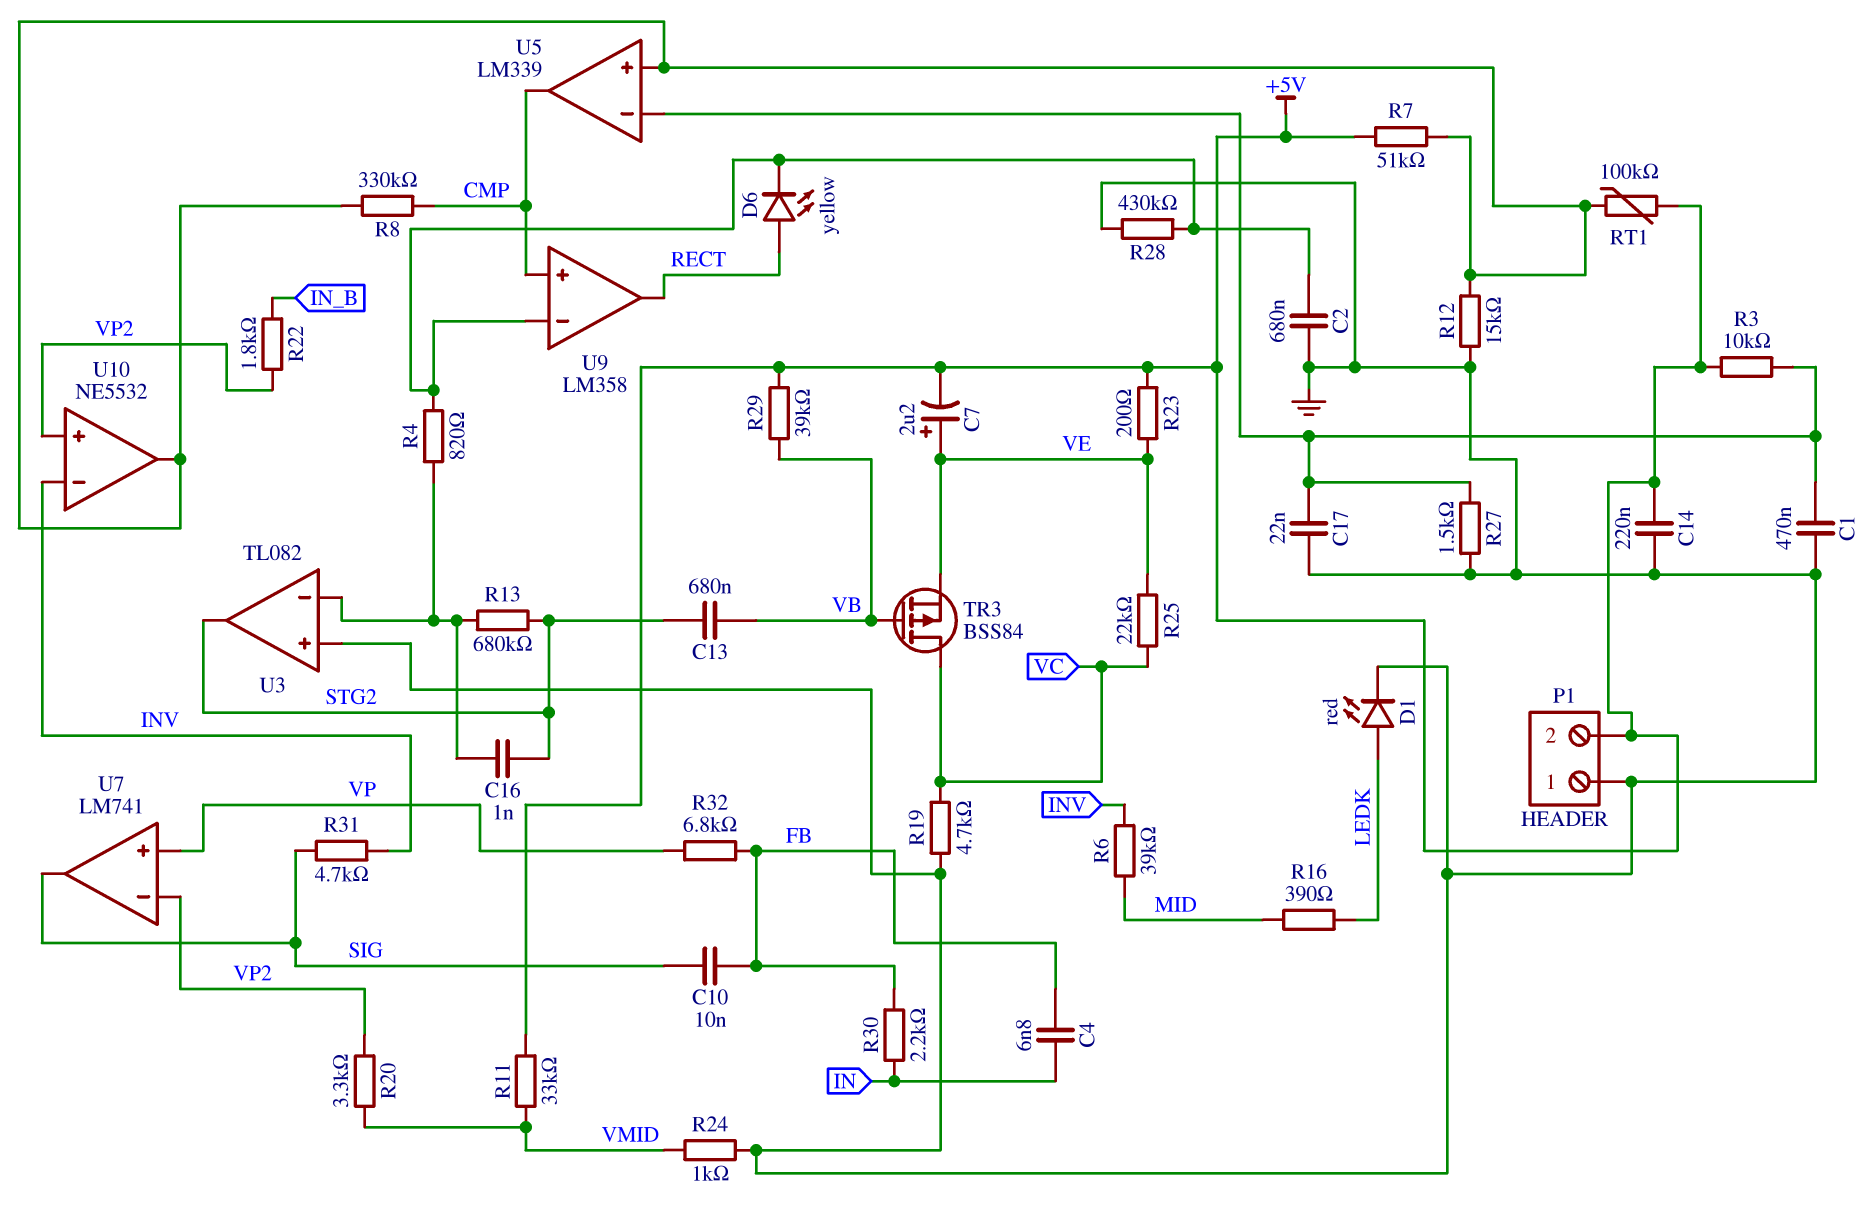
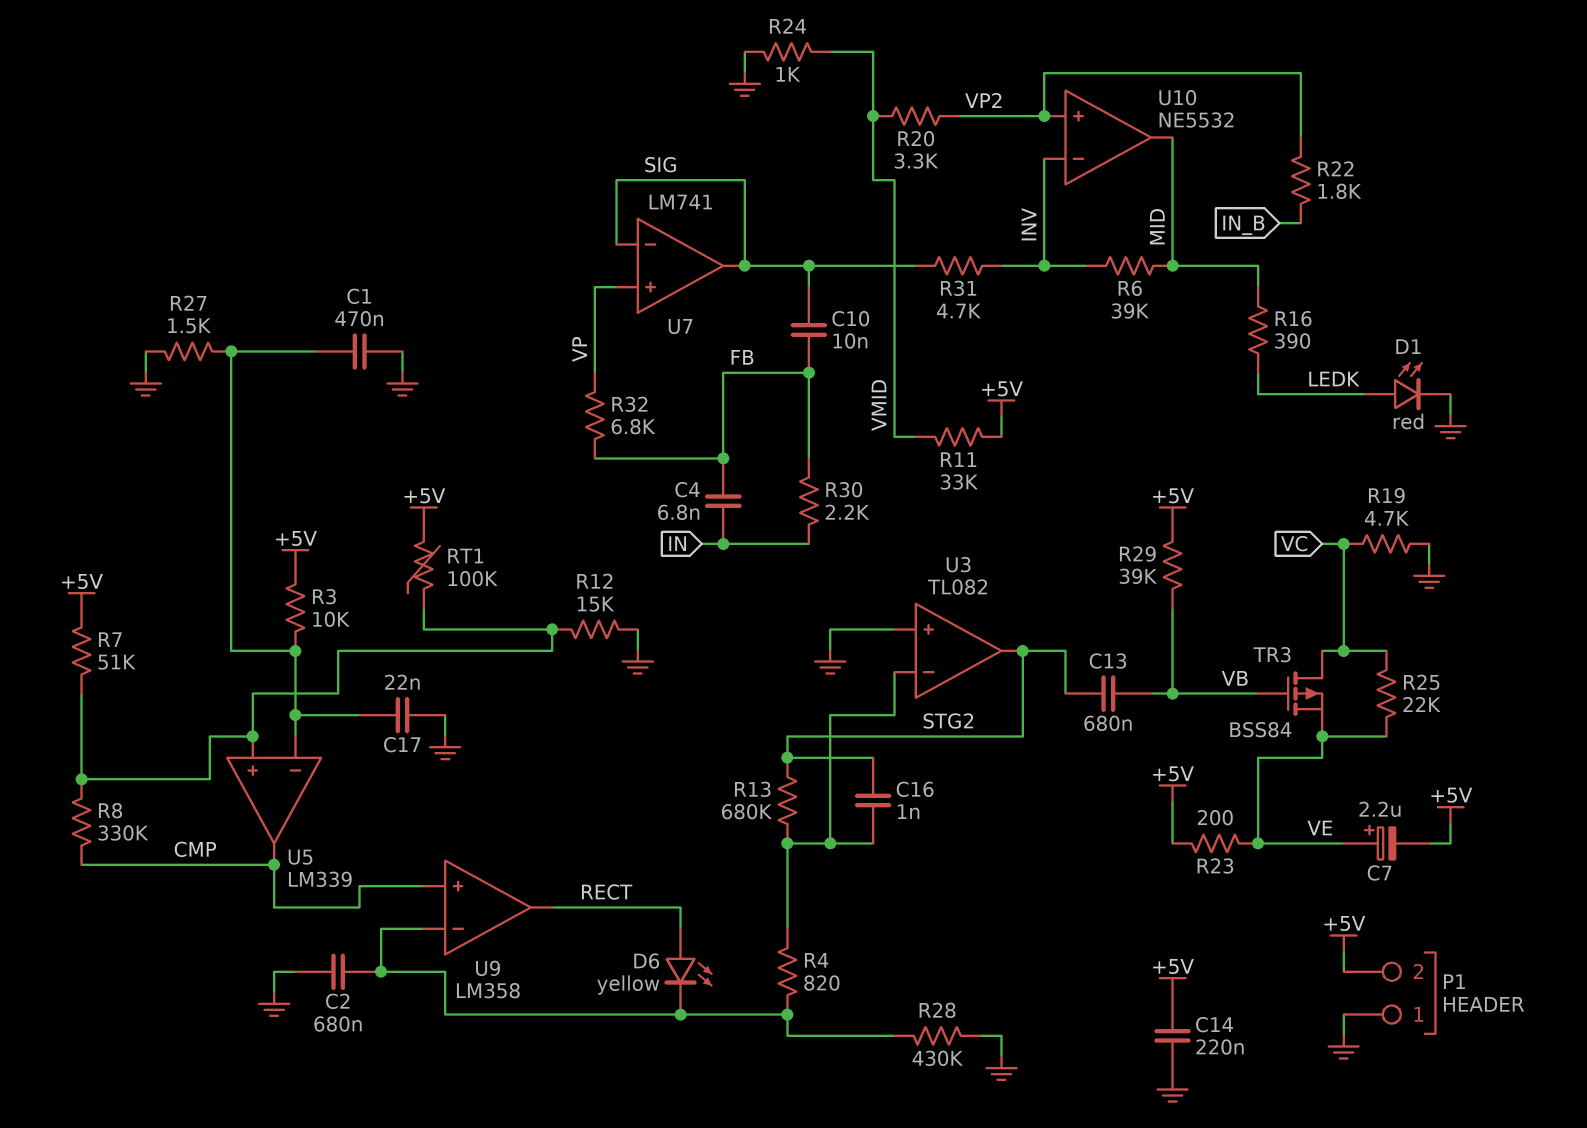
U7 pin in-: VP2 -> SIG
U10 pin out: U5/in+ -> MID

